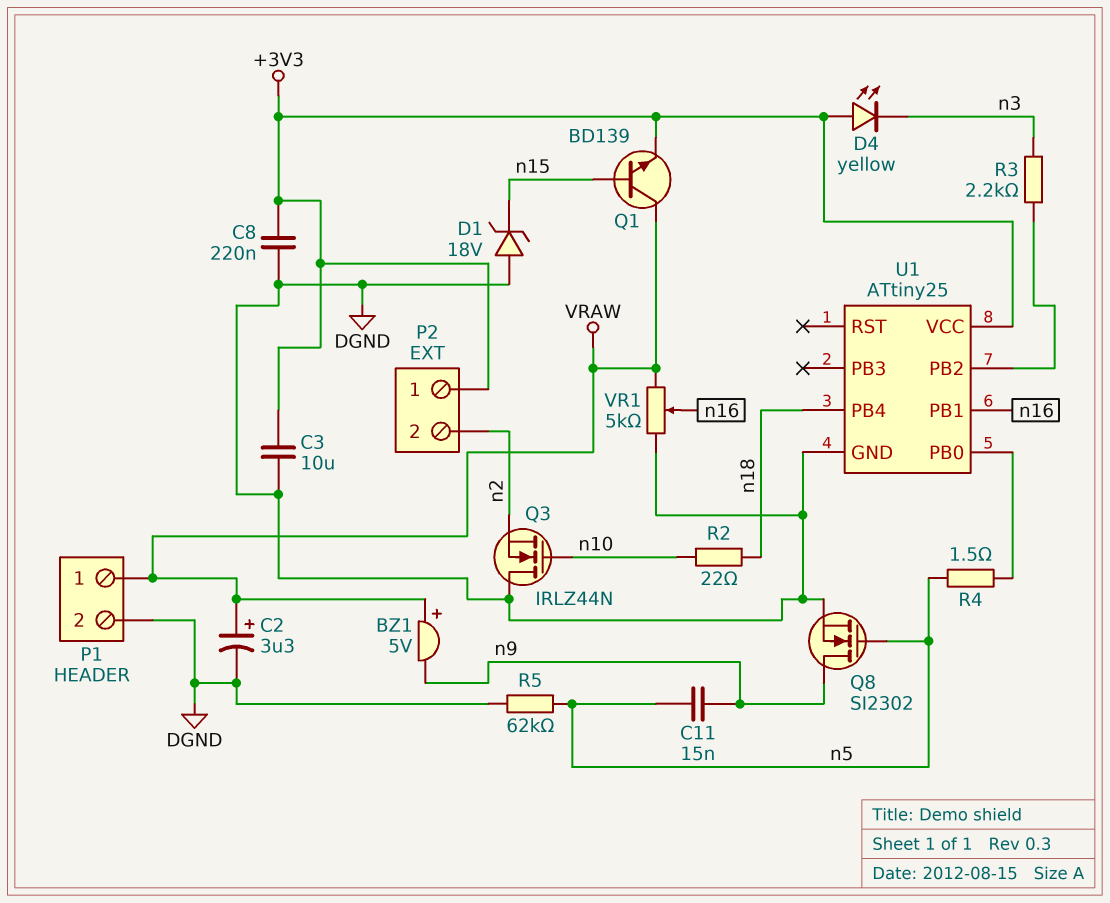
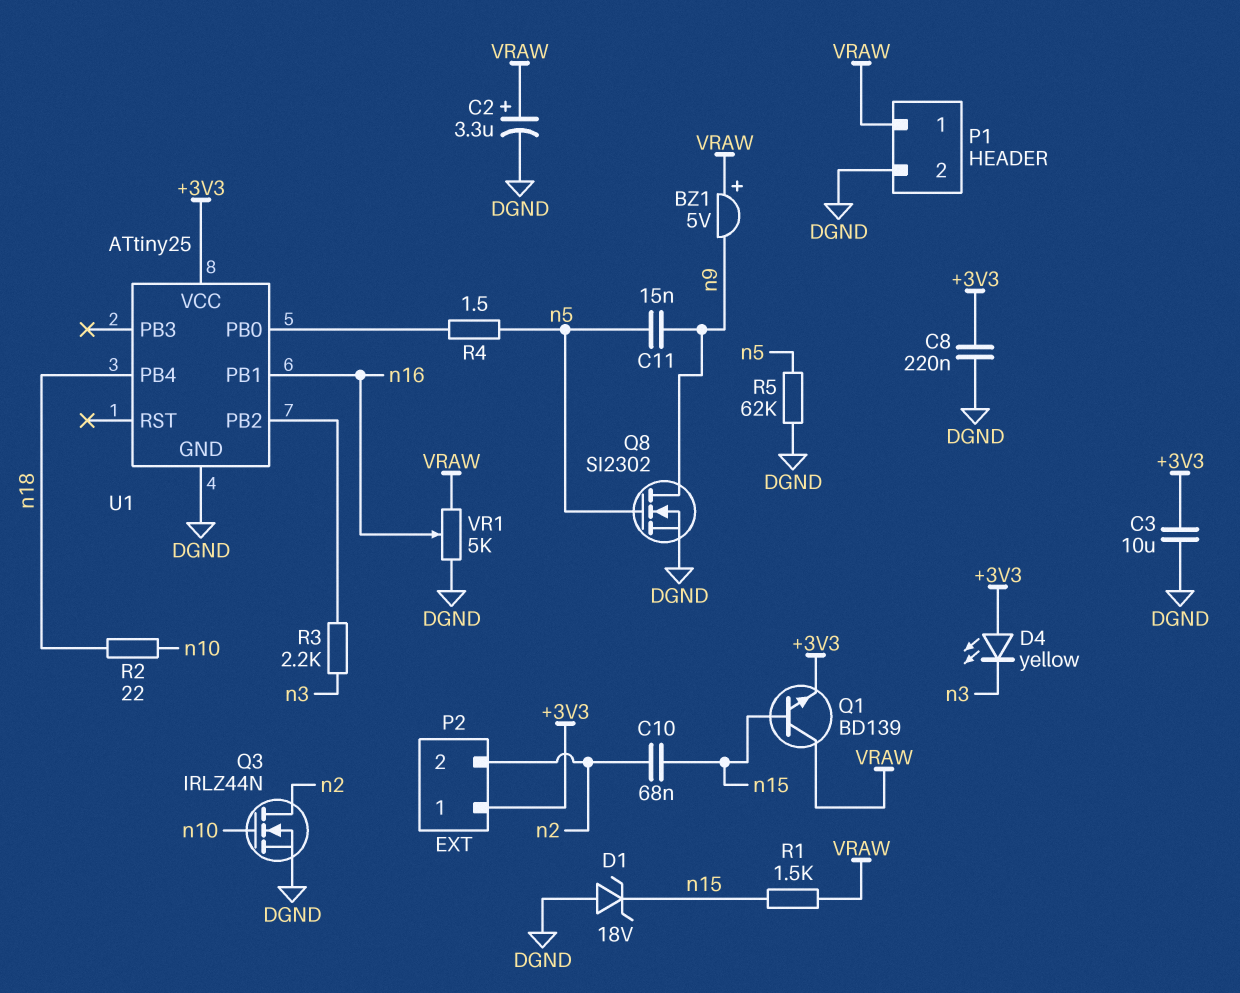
C10: none -> 68nF (n2, n15)
Q3: NMOS IRLZ44N (G n10, D DGND, S n2) -> NMOS IRLZ44N (G n10, D n2, S DGND)
R1: none -> 1.5k (VRAW, n15)

